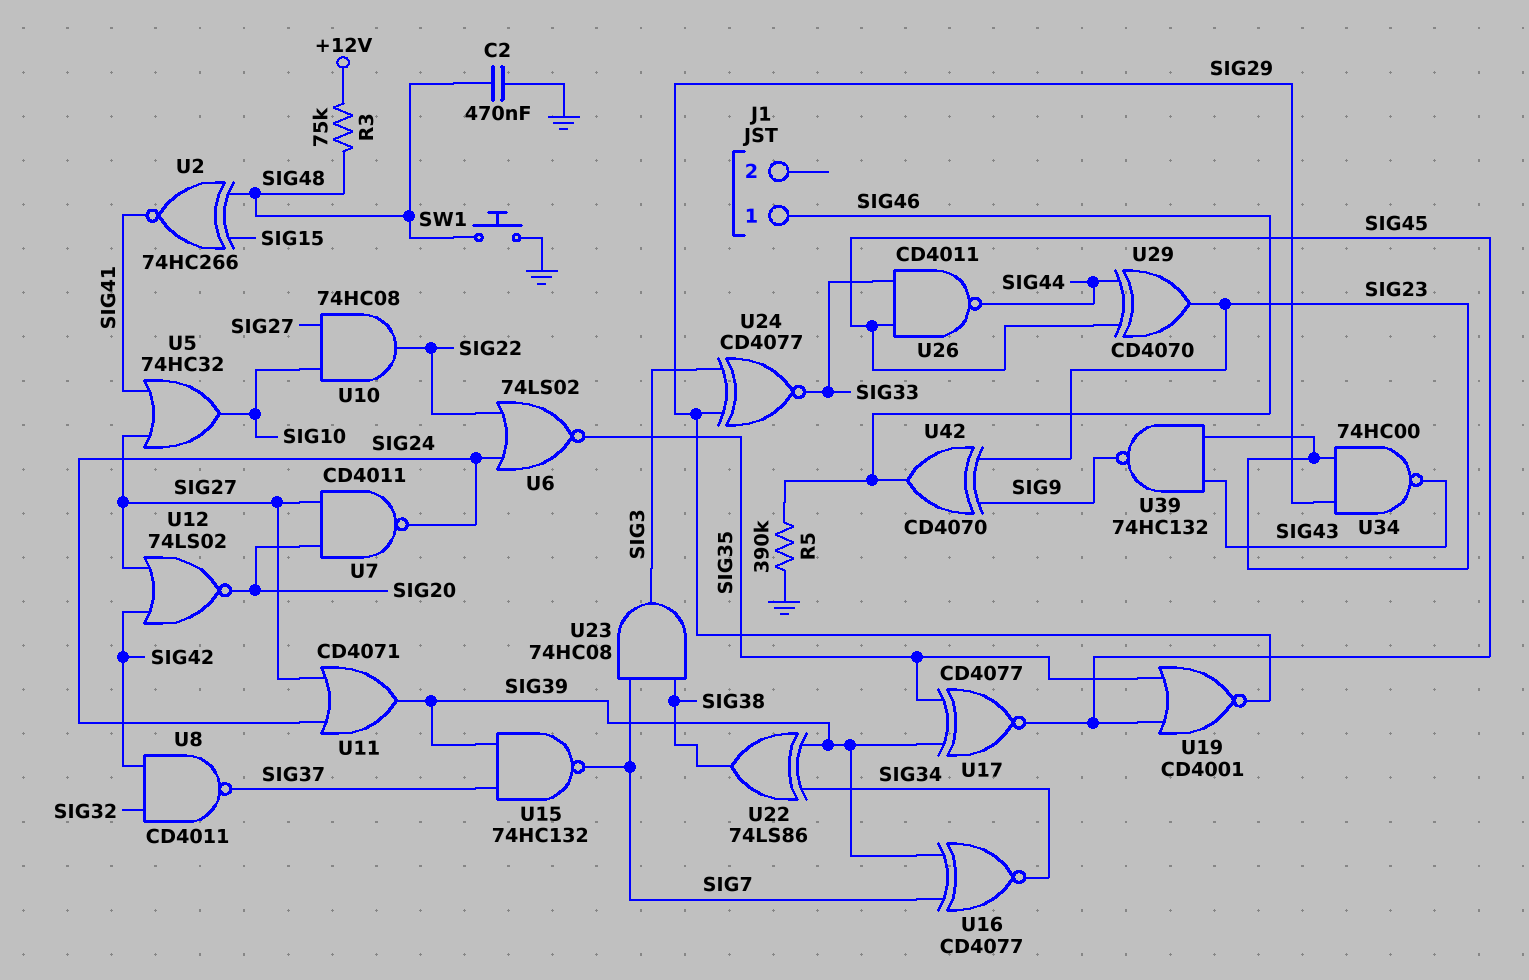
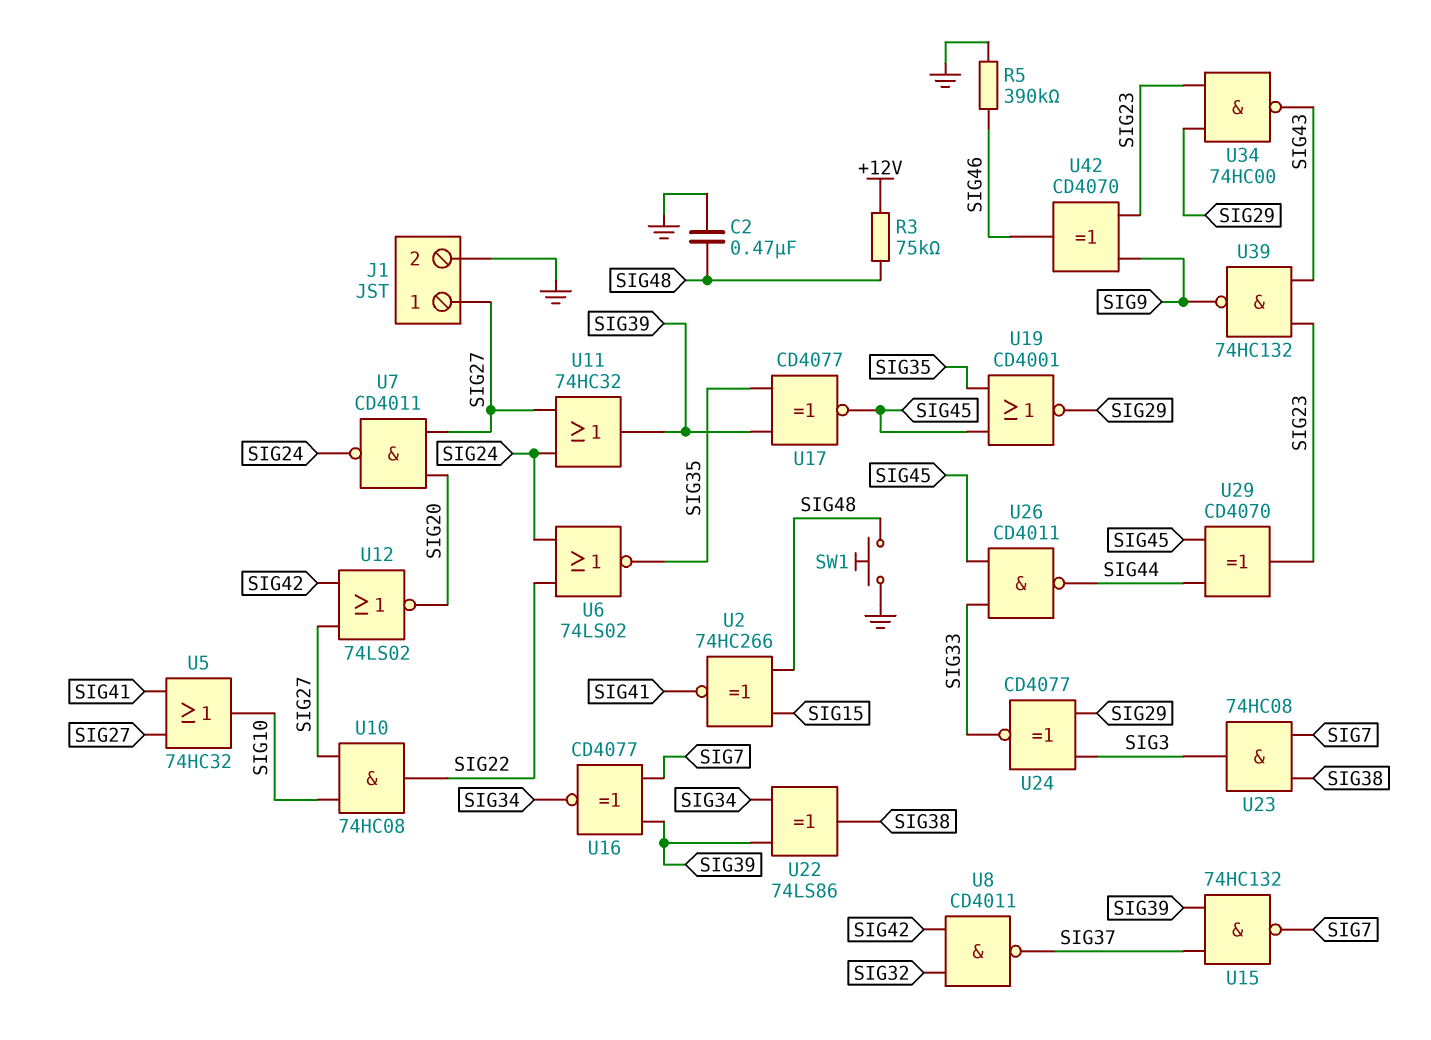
J1 pin 1: SIG46 -> SIG27
J1 pin 2: none -> GND
U11: OR CD4071 (in SIG24, in SIG27, out SIG39) -> OR 74HC32 (in SIG24, in SIG27, out SIG39)

